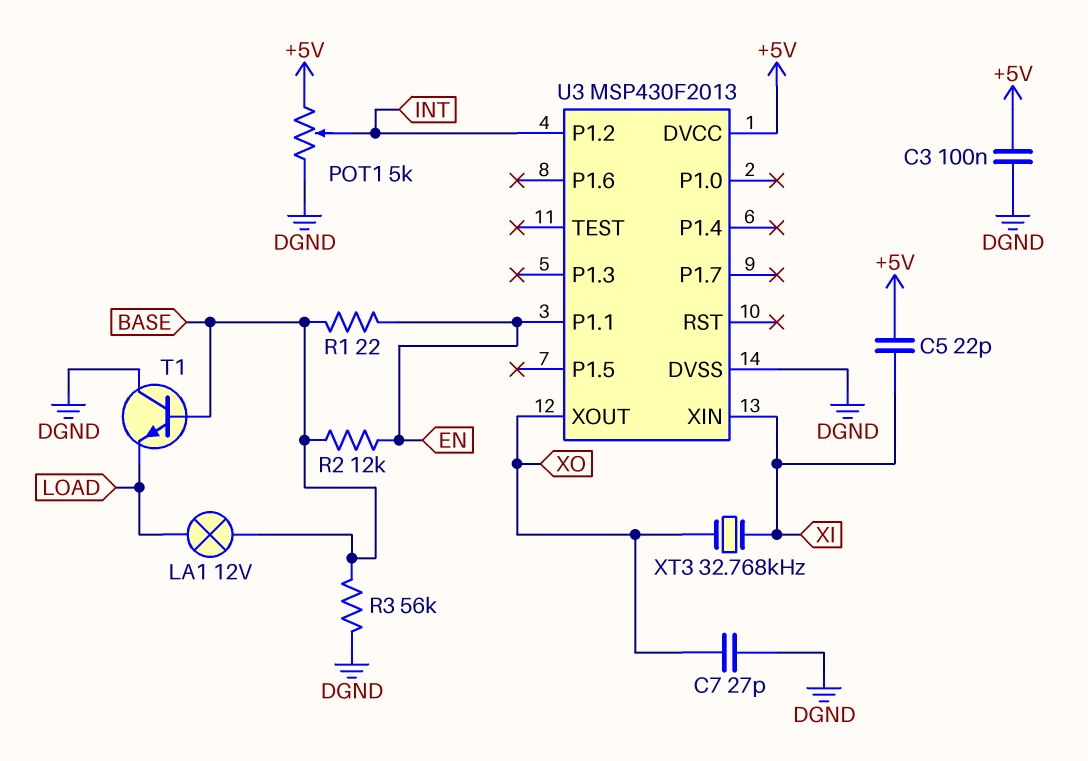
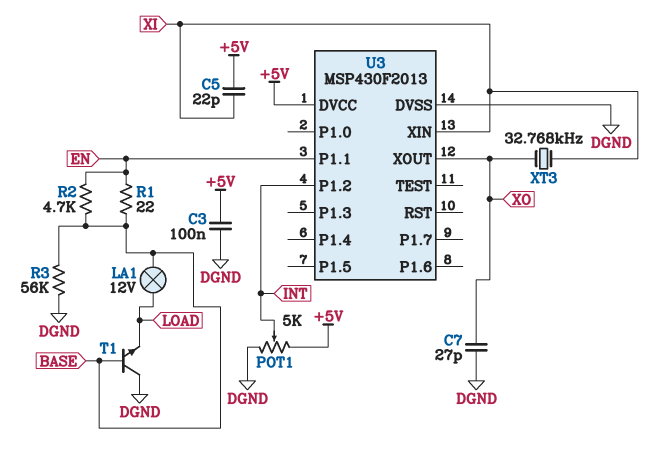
R2: 12k (BASE, EN) -> 4.7k (BASE, EN)

